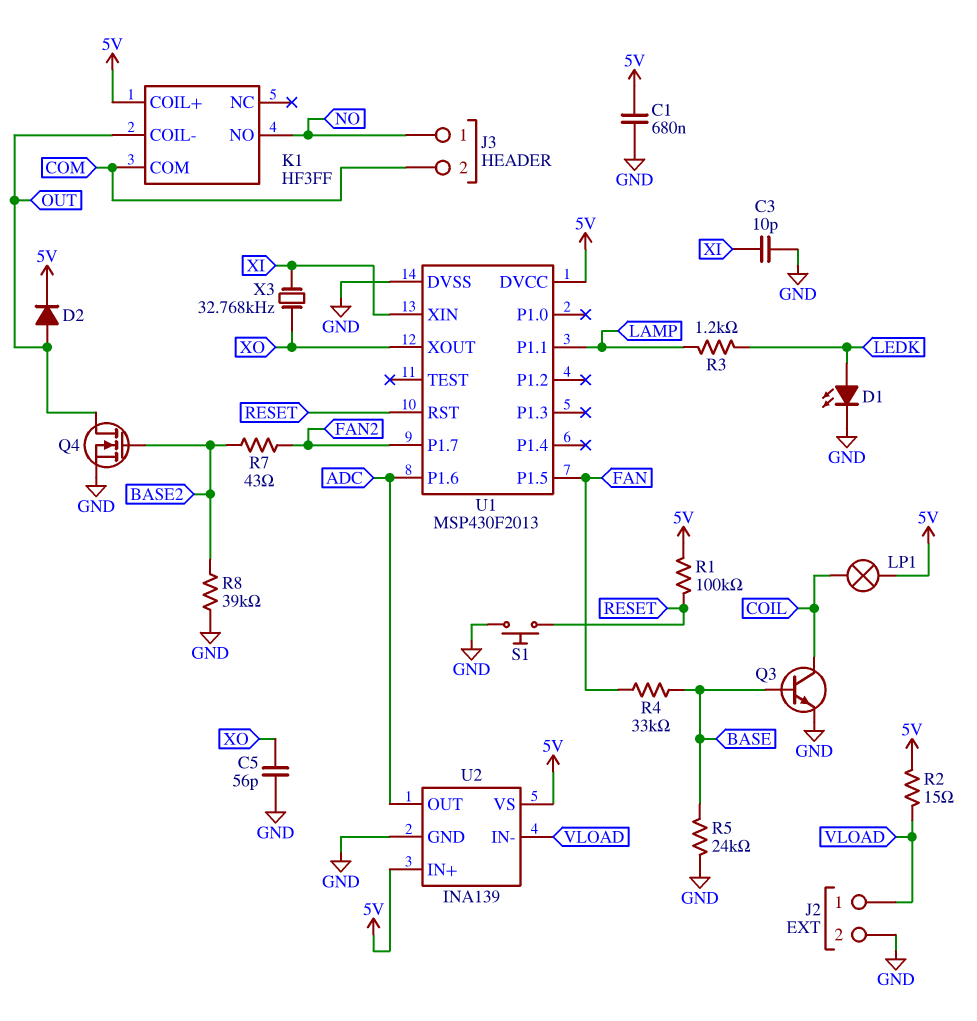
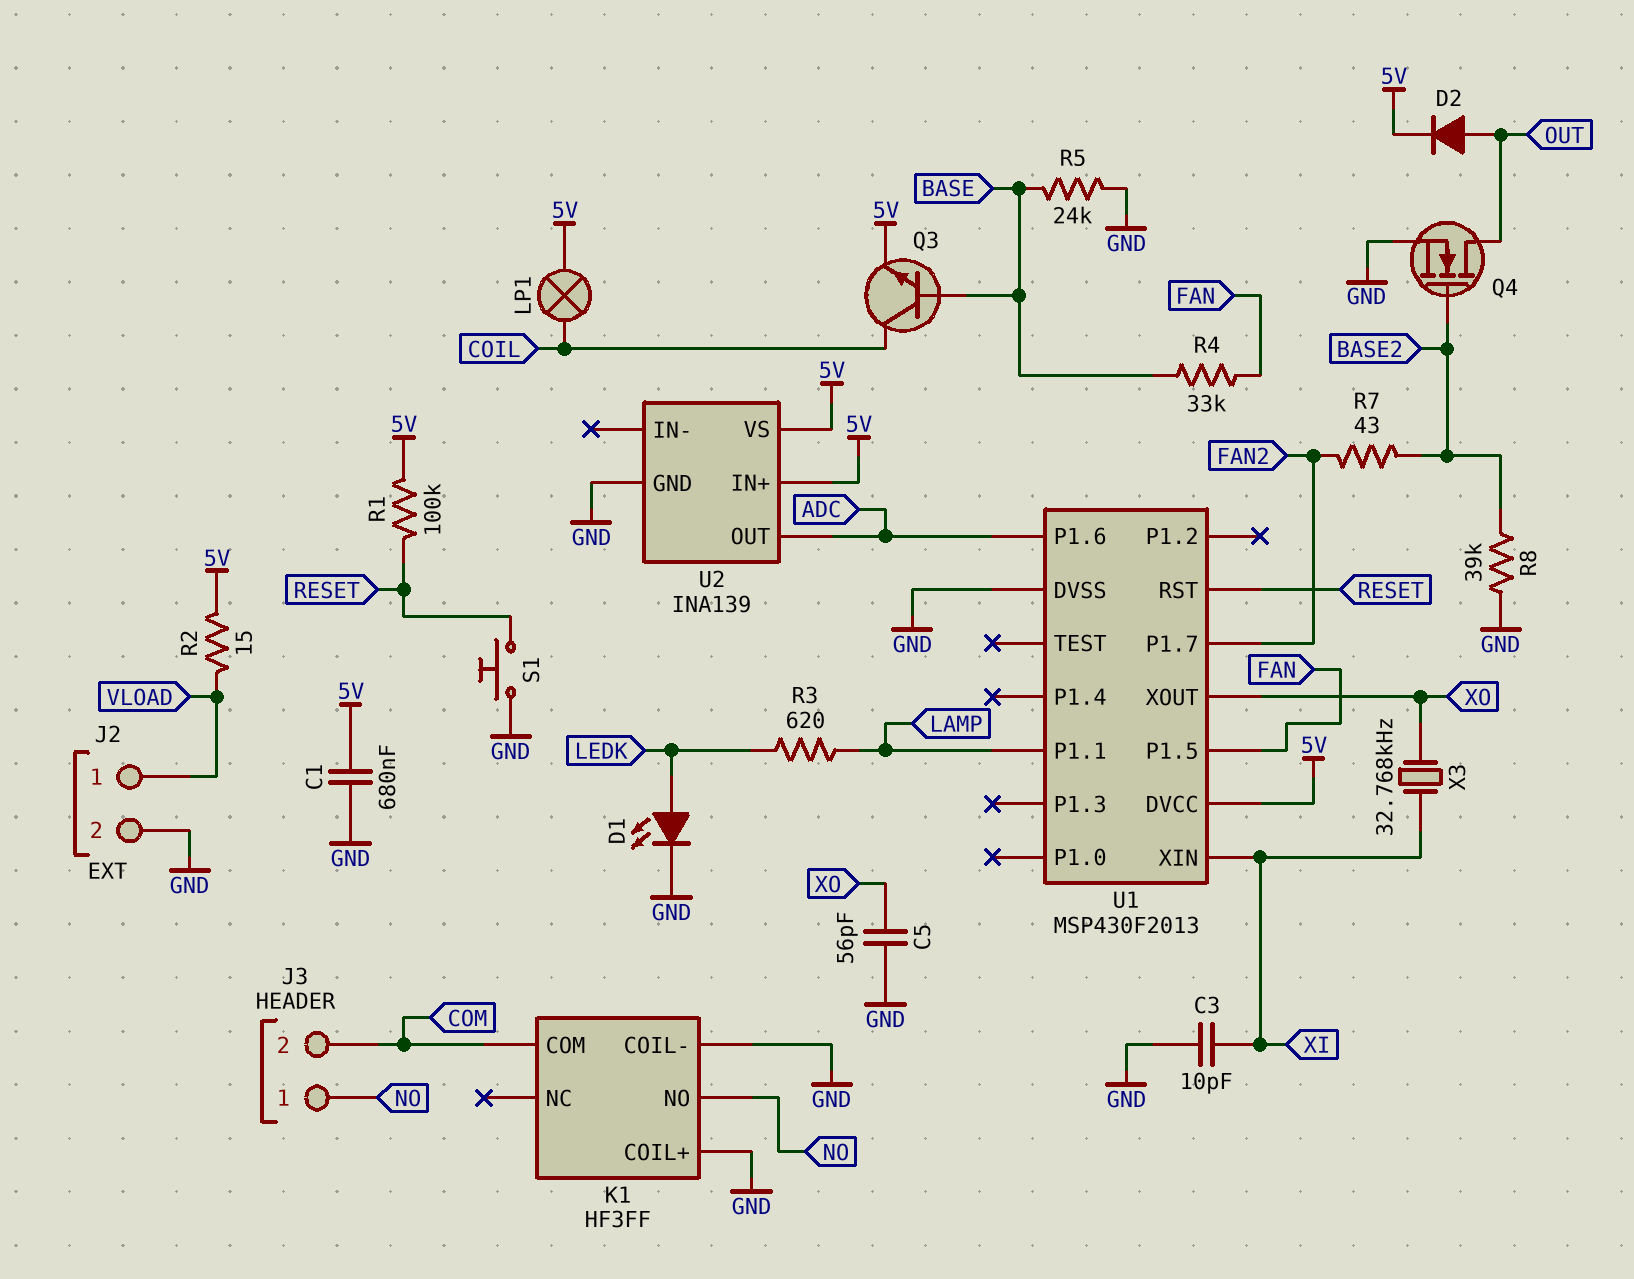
K1 pin COIL+: 5V -> GND
K1 pin COIL-: OUT -> GND
Q3: NPN (B BASE, C COIL, E GND) -> NPN (B BASE, C COIL, E 5V)
R3: 1.2k (LAMP, LEDK) -> 620 (LAMP, LEDK)
U2 pin IN-: VLOAD -> none

